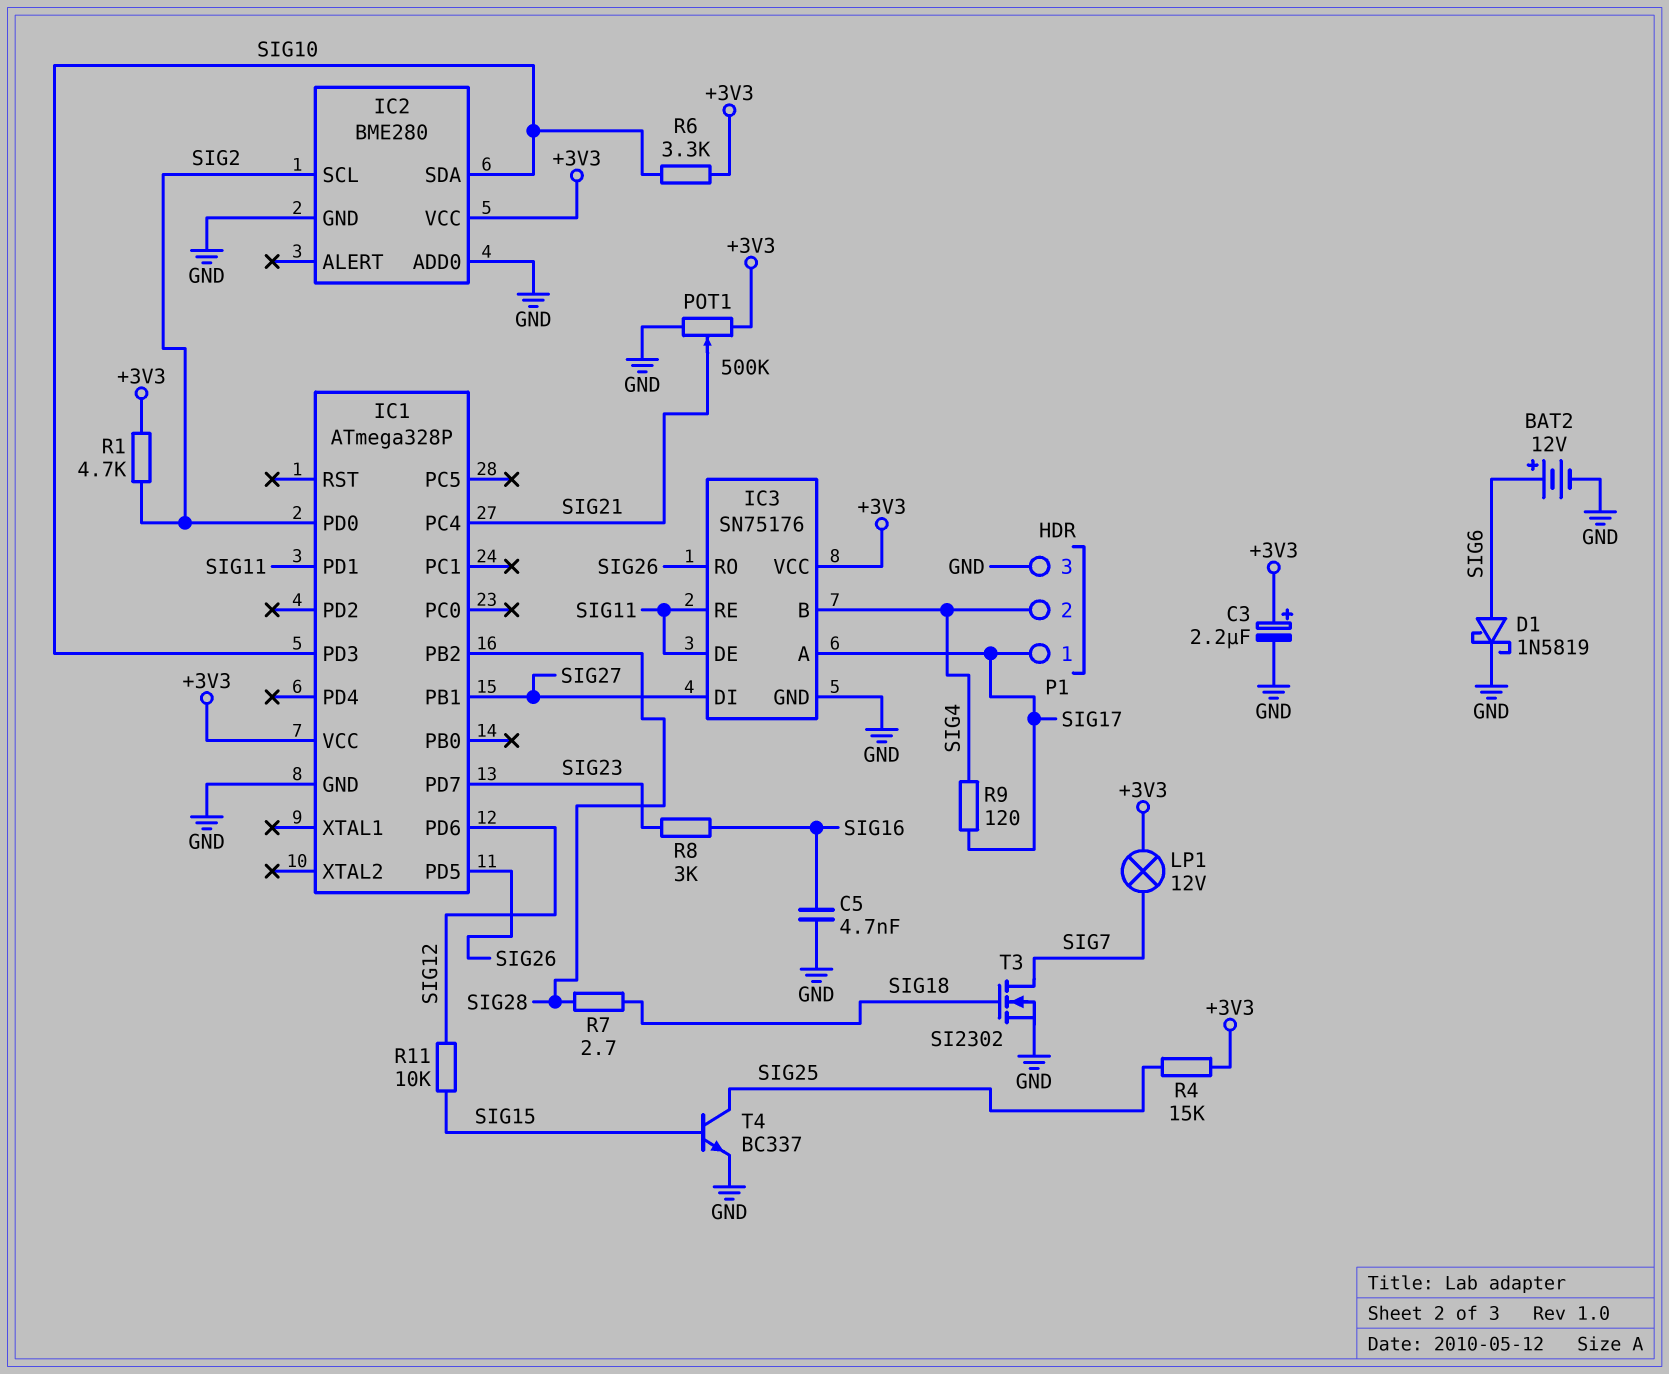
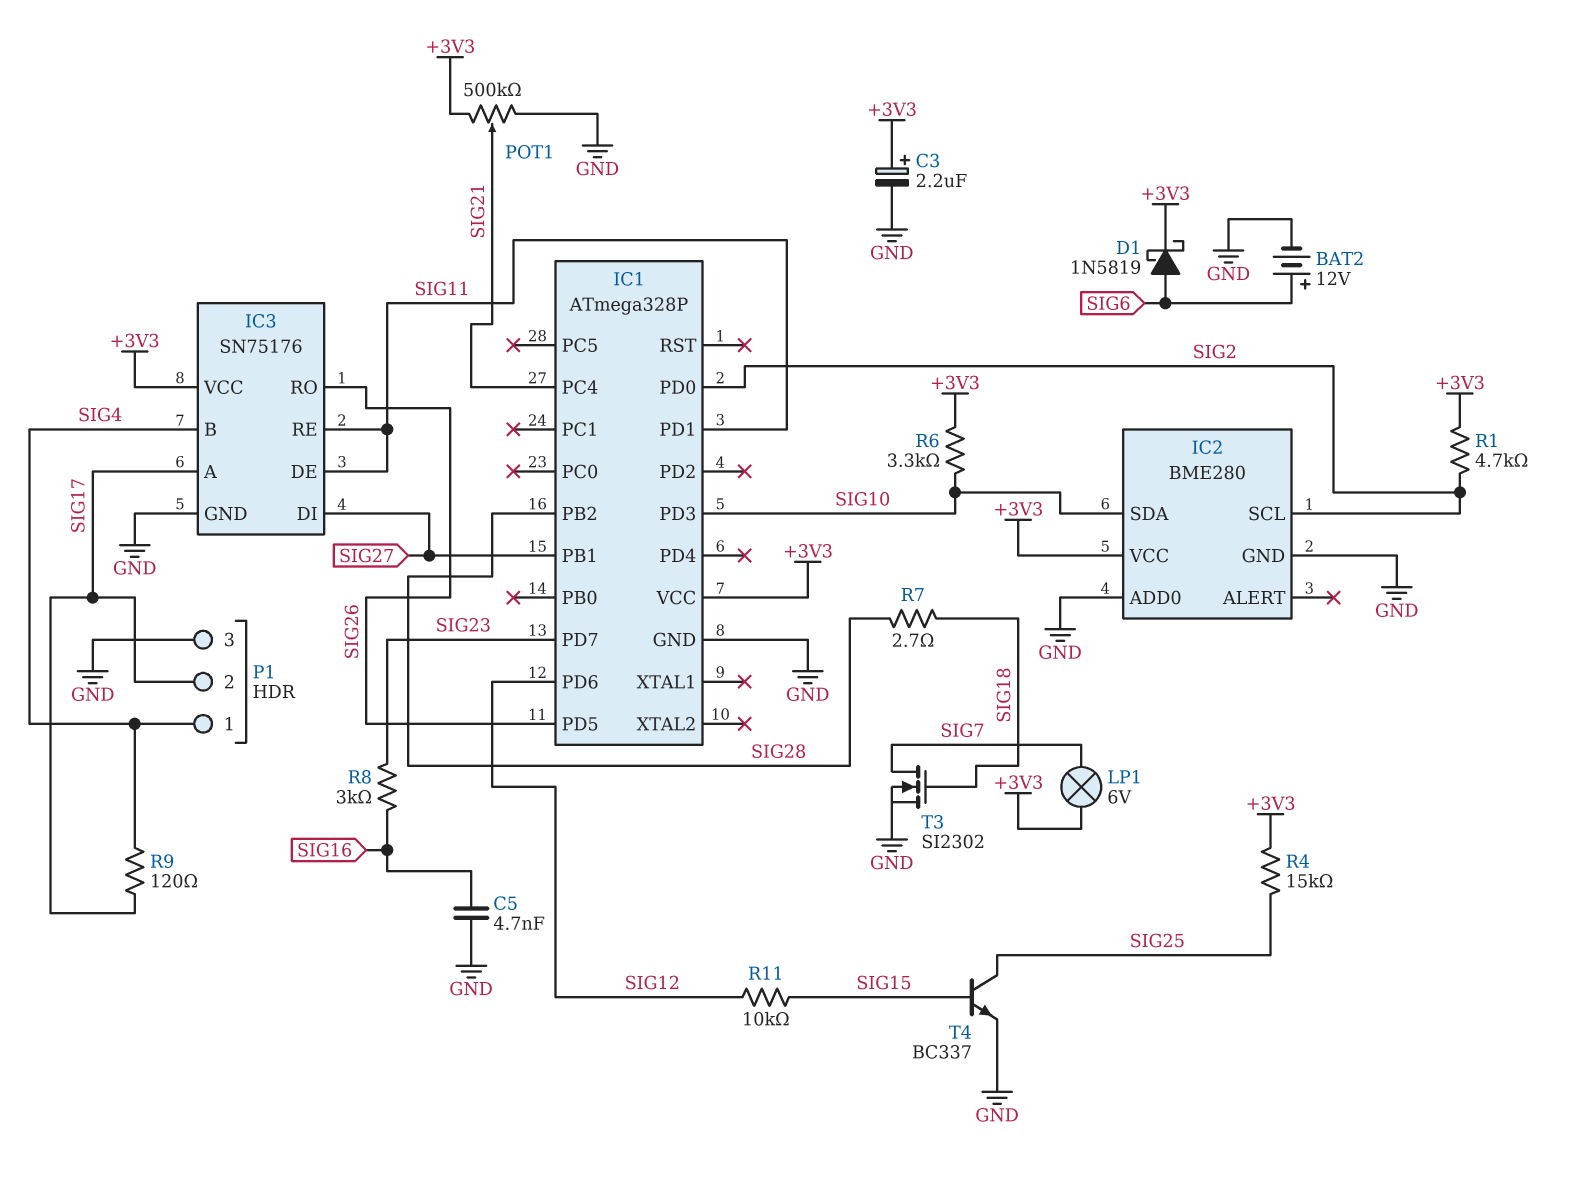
D1: schottky 1N5819 (A SIG6, K GND) -> schottky 1N5819 (A SIG6, K +3V3)
LP1: lamp 12V (+3V3, SIG7) -> lamp 6V (+3V3, SIG7)
P1 pin 1: SIG17 -> SIG4
P1 pin 2: SIG4 -> SIG17

